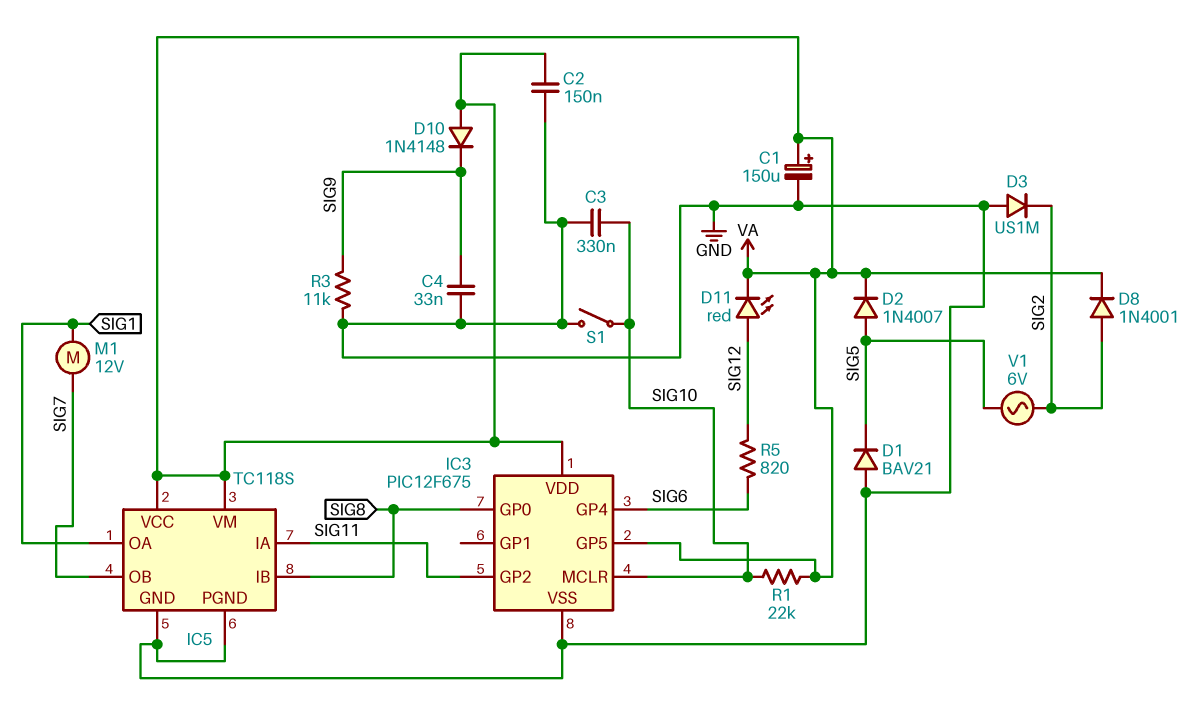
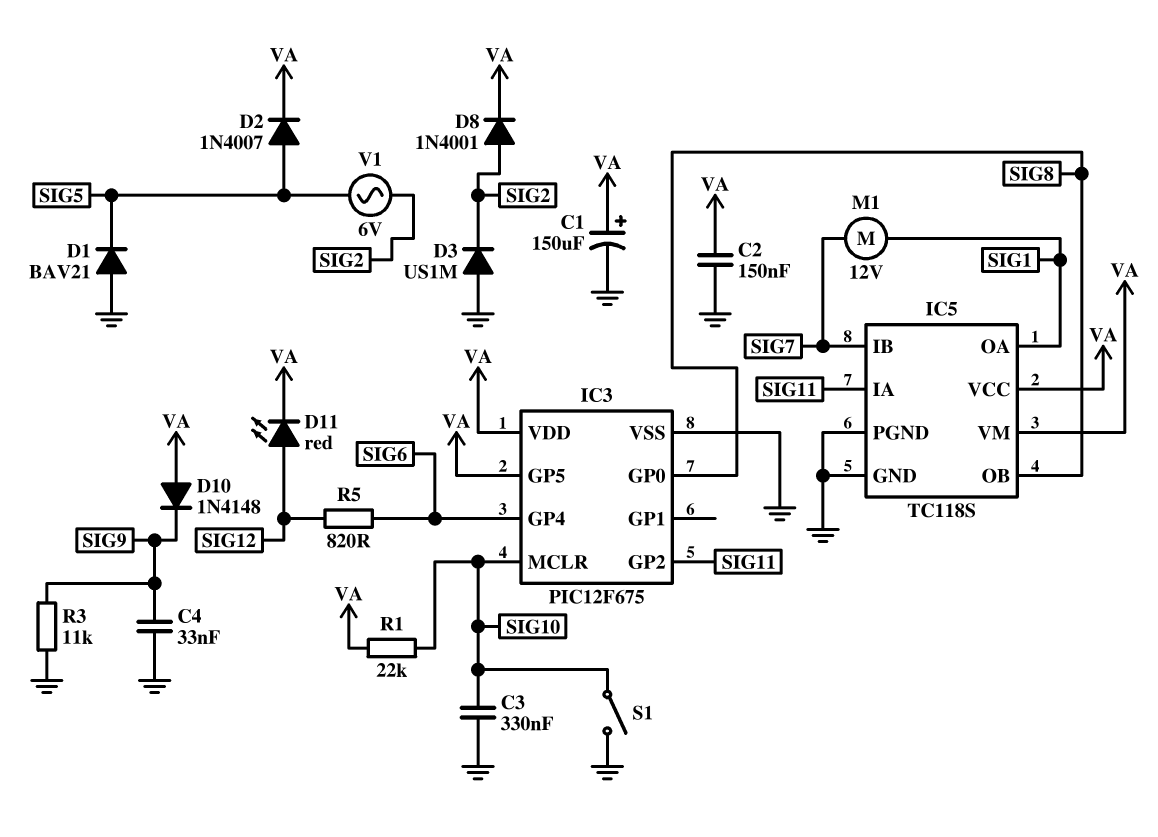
IC5 pin IB: SIG8 -> SIG7
IC5 pin OB: SIG7 -> SIG8

